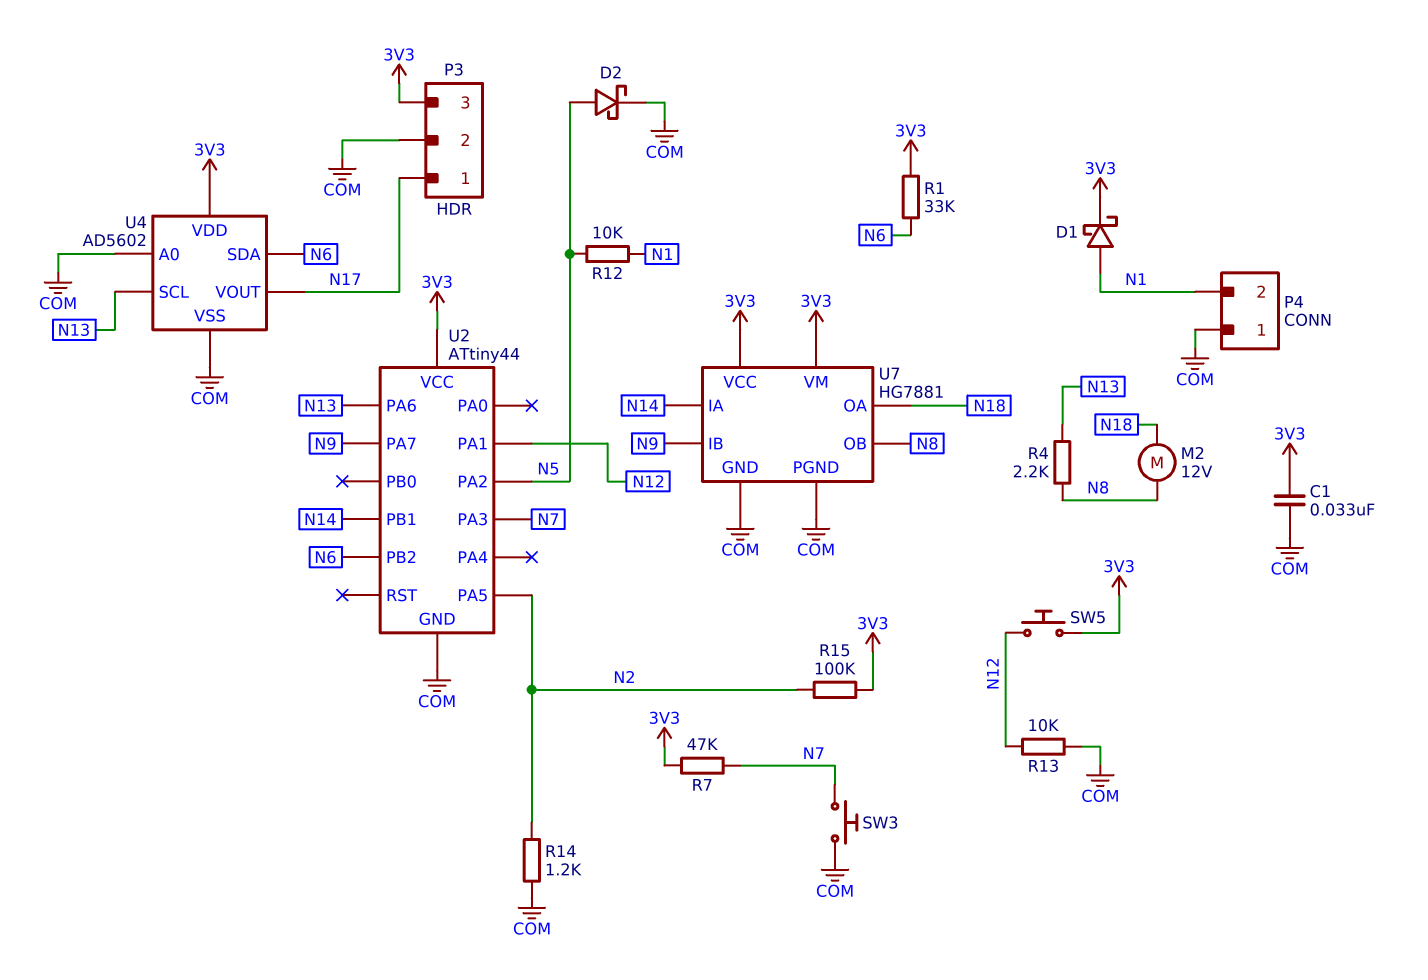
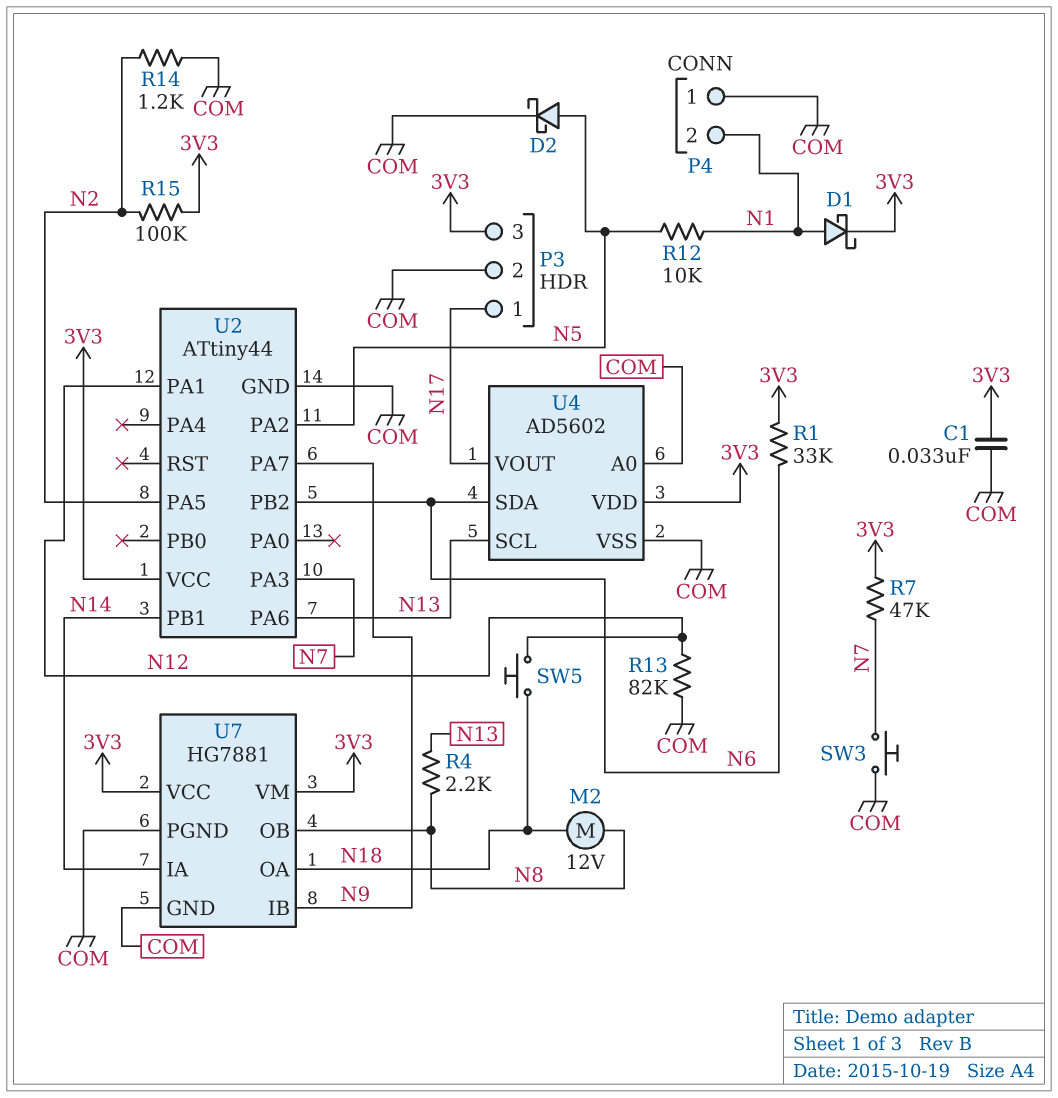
R13: 10k (COM, N12) -> 82k (COM, N12)
SW5: button (3V3, N12) -> button (N12, N18)

